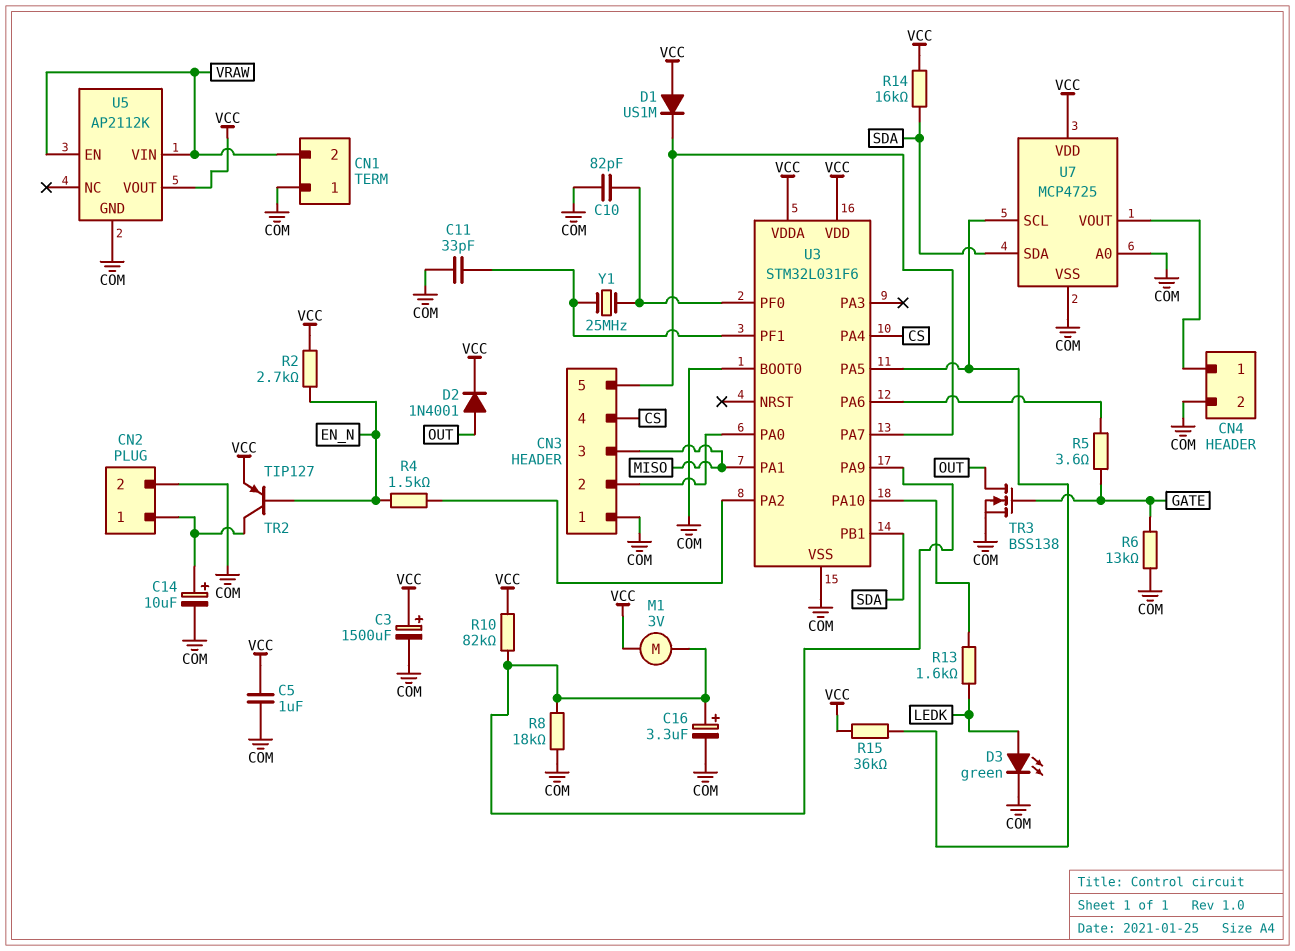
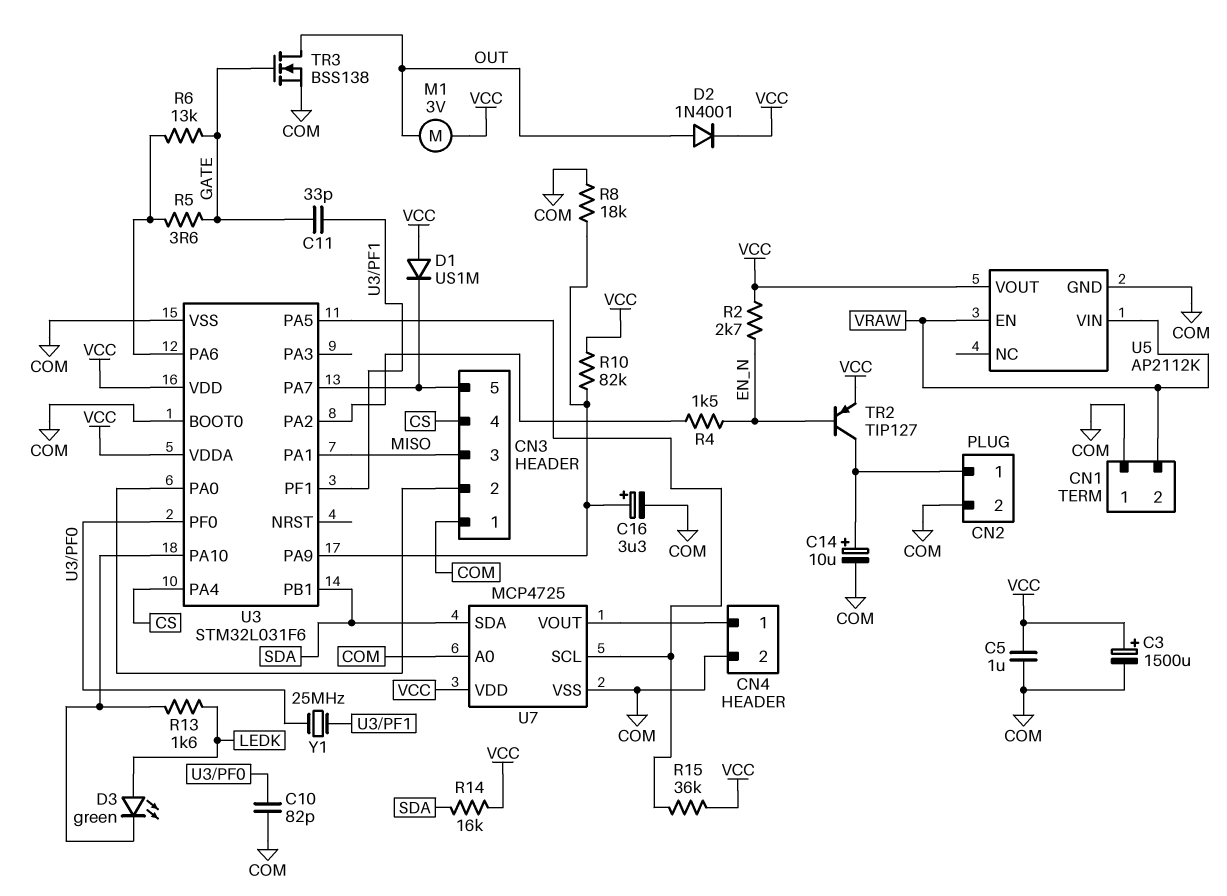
C11: 33pF (COM, U3/PF1) -> 33pF (GATE, U3/PF1)
D3: LED green (A LEDK, K COM) -> LED green (A LEDK, K U3/PA10)
M1: motor 3V (U3/PA9, VCC) -> motor 3V (OUT, VCC)
R6: 13k (COM, GATE) -> 13k (GATE, U3/PA6)

